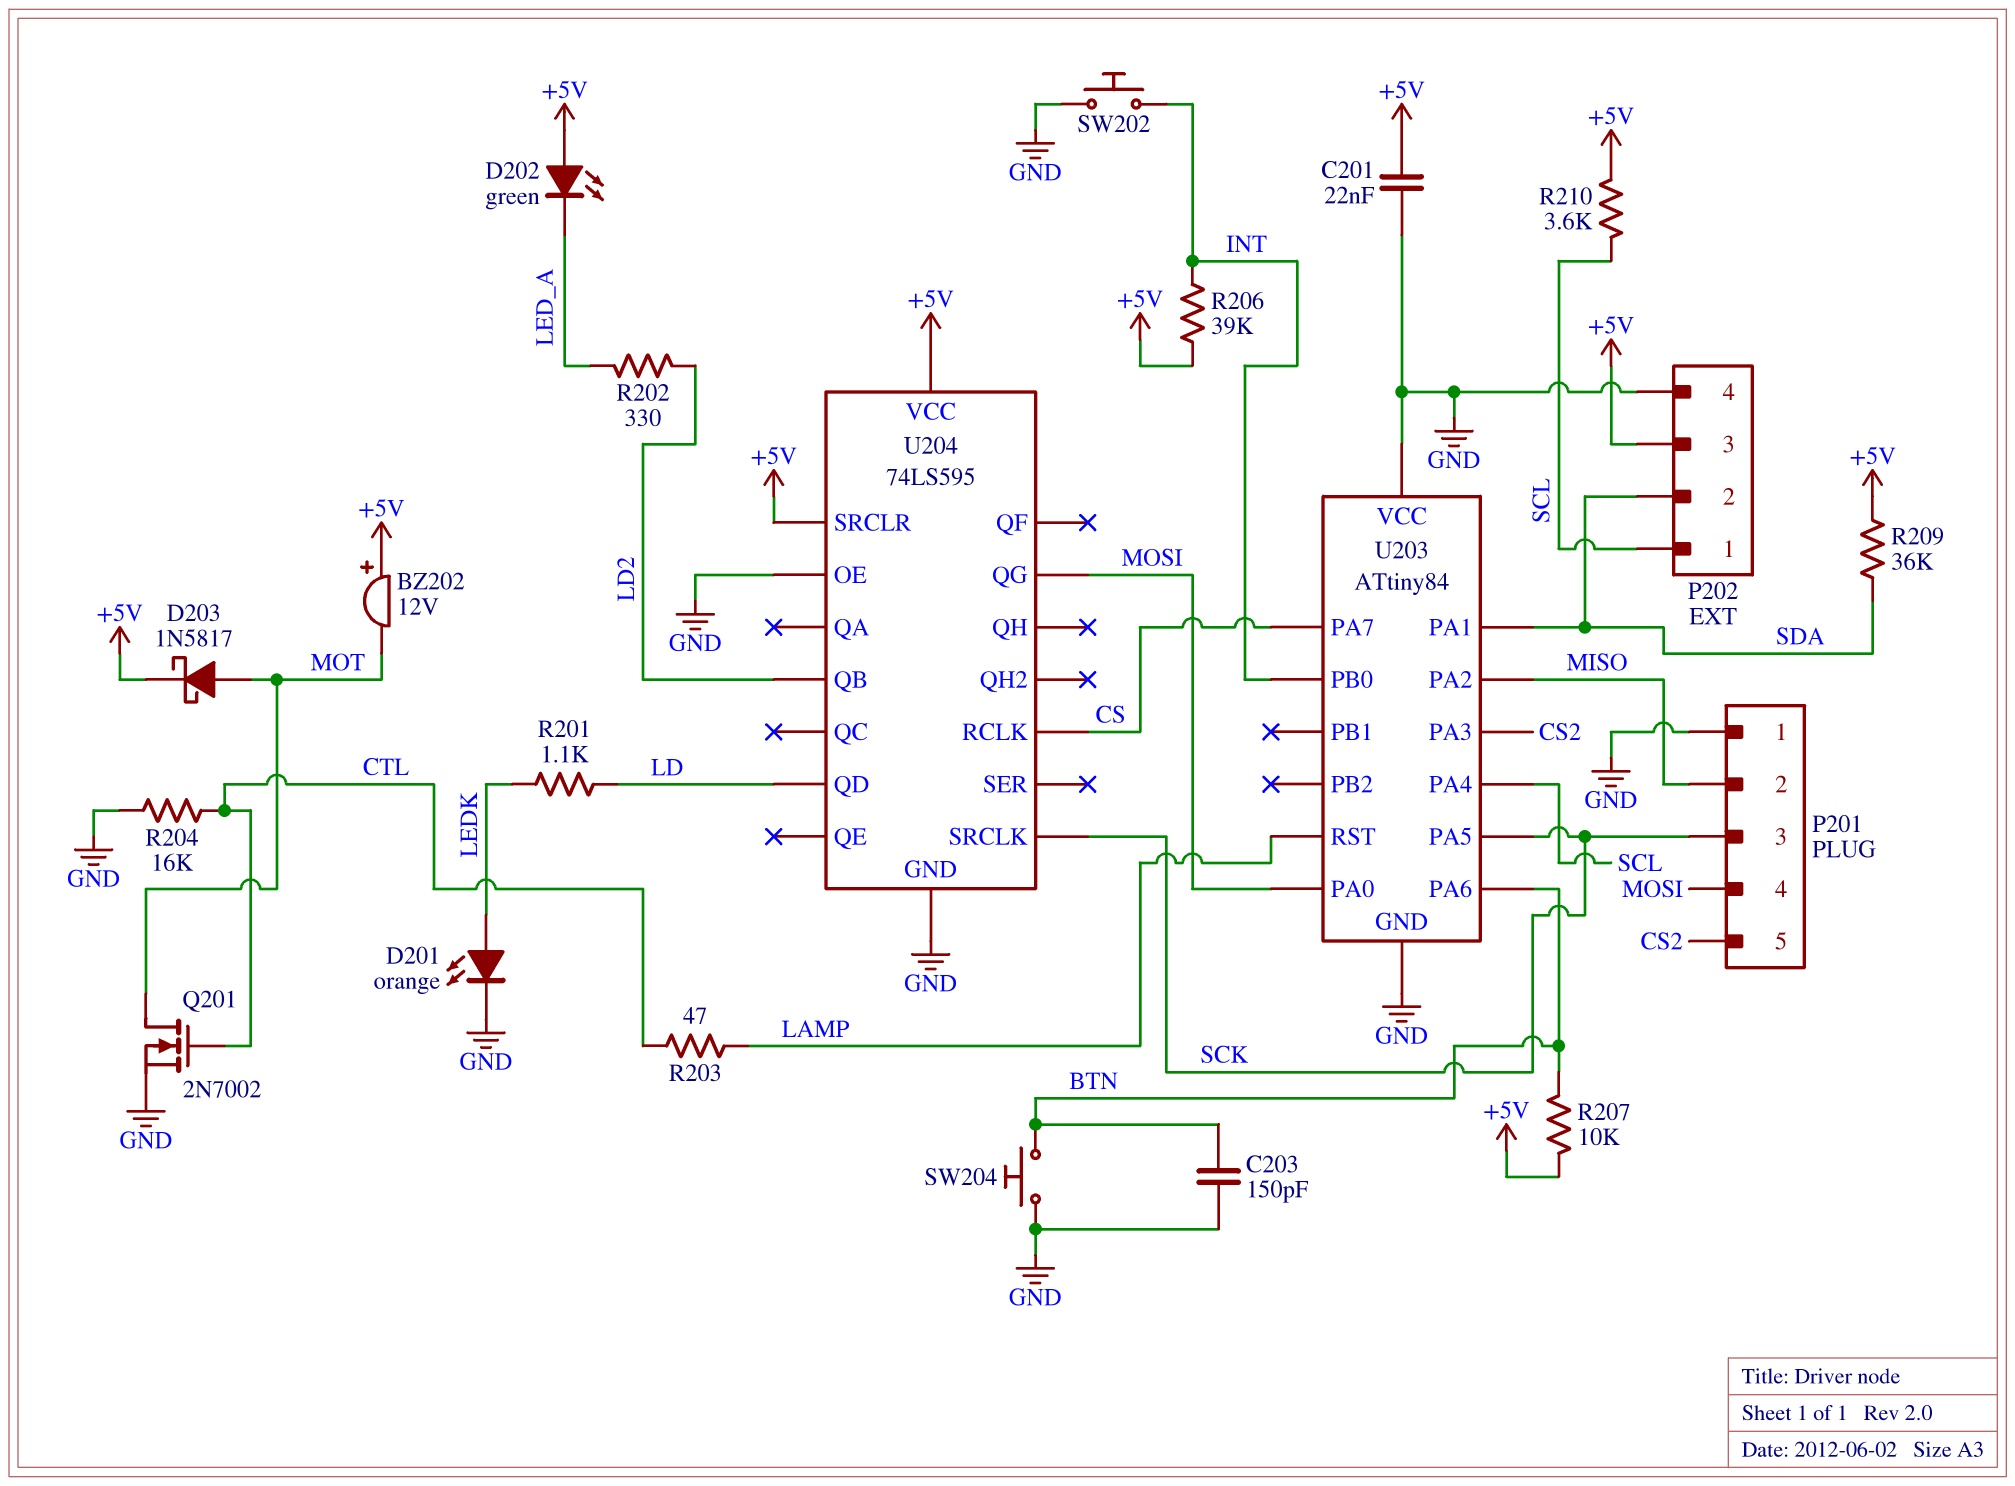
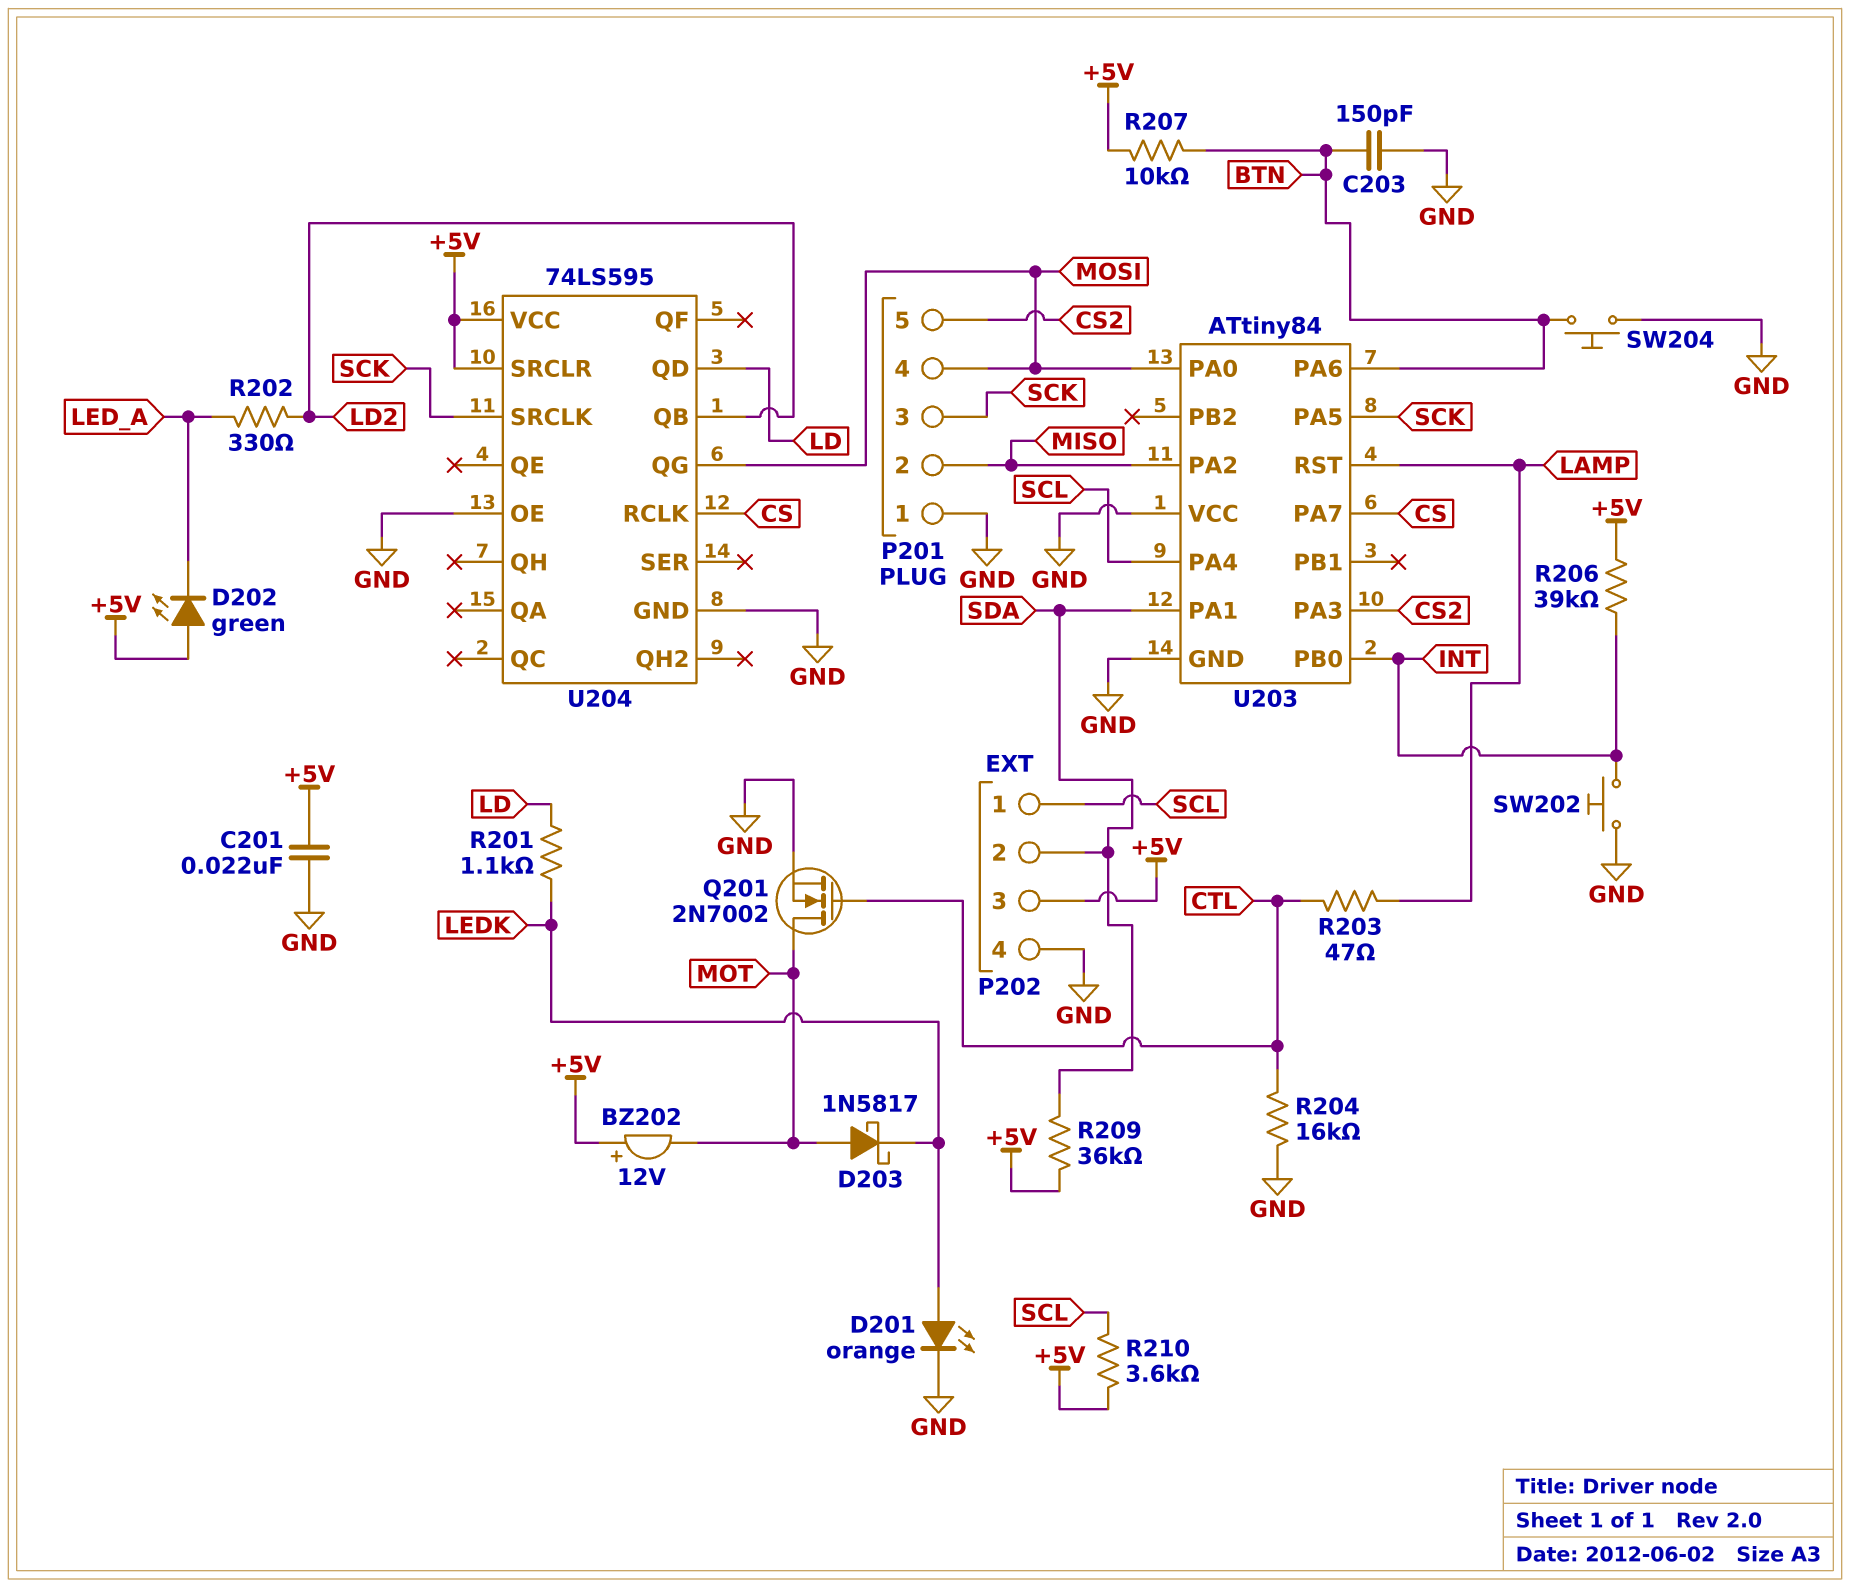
D203: schottky 1N5817 (A MOT, K +5V) -> schottky 1N5817 (A MOT, K LEDK)

